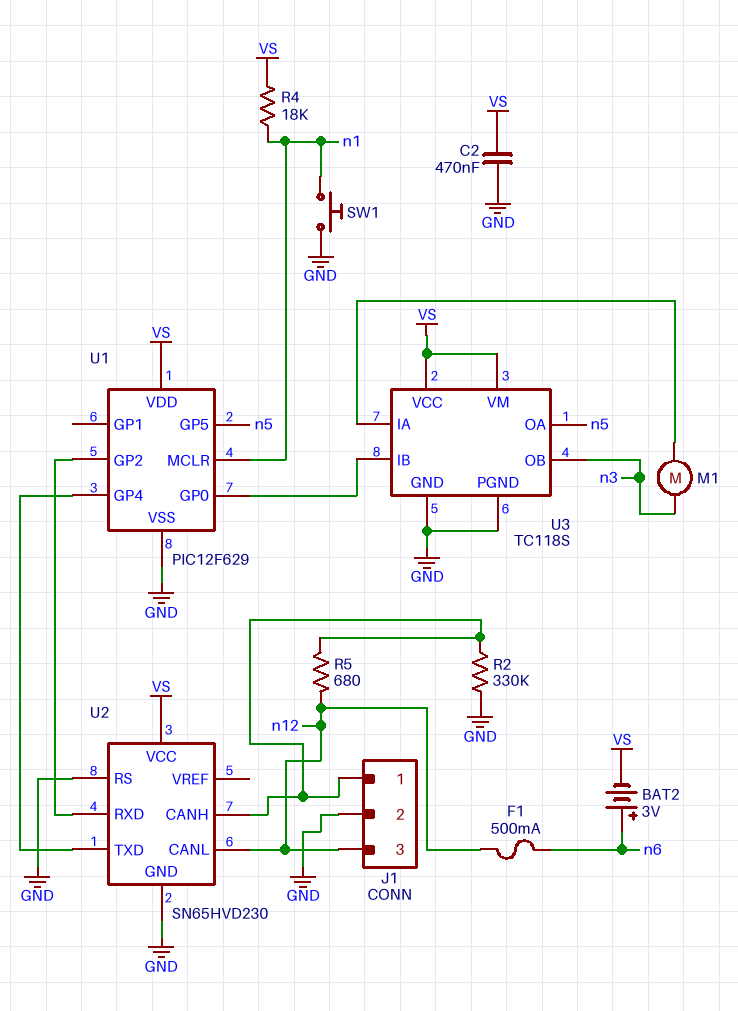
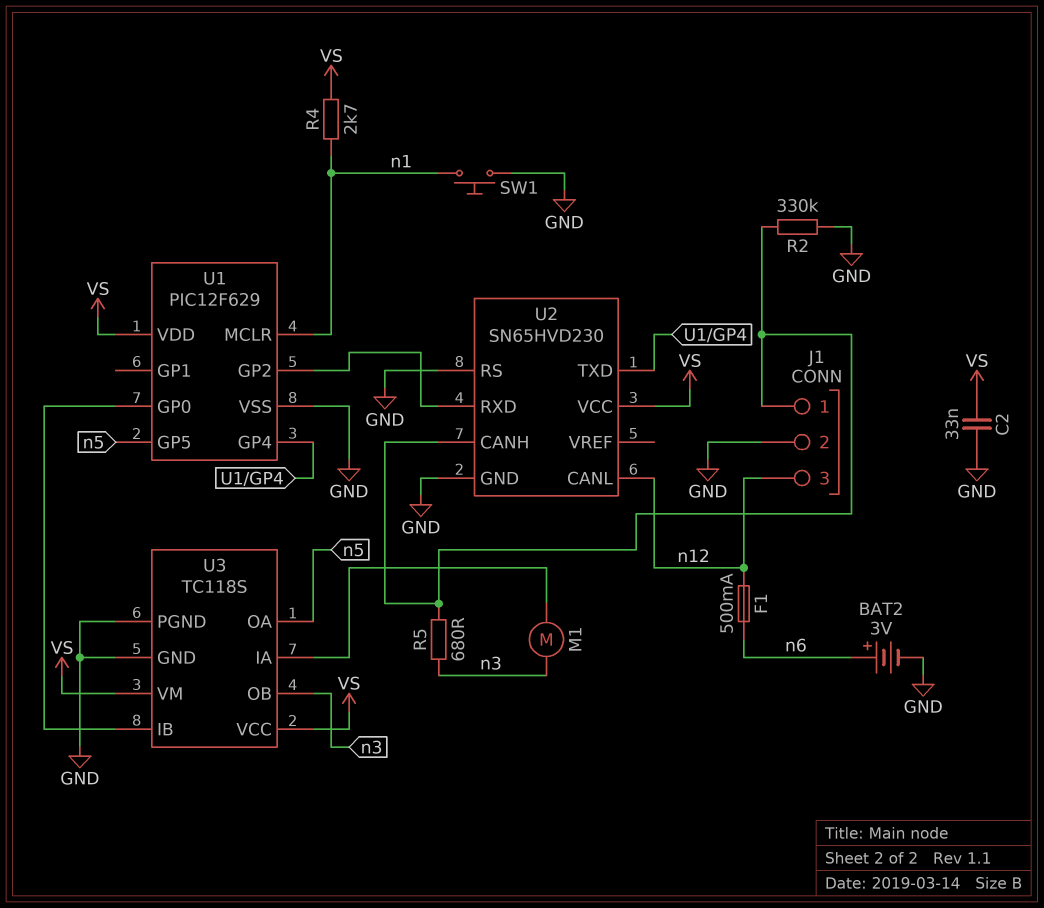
BAT2: 3V (plus n6, minus VS) -> 3V (plus n6, minus GND)
C2: 470nF (GND, VS) -> 33nF (GND, VS)
R4: 18k (VS, n1) -> 2.7k (VS, n1)
R5: 680 (J1/1, n12) -> 680 (J1/1, n3)

